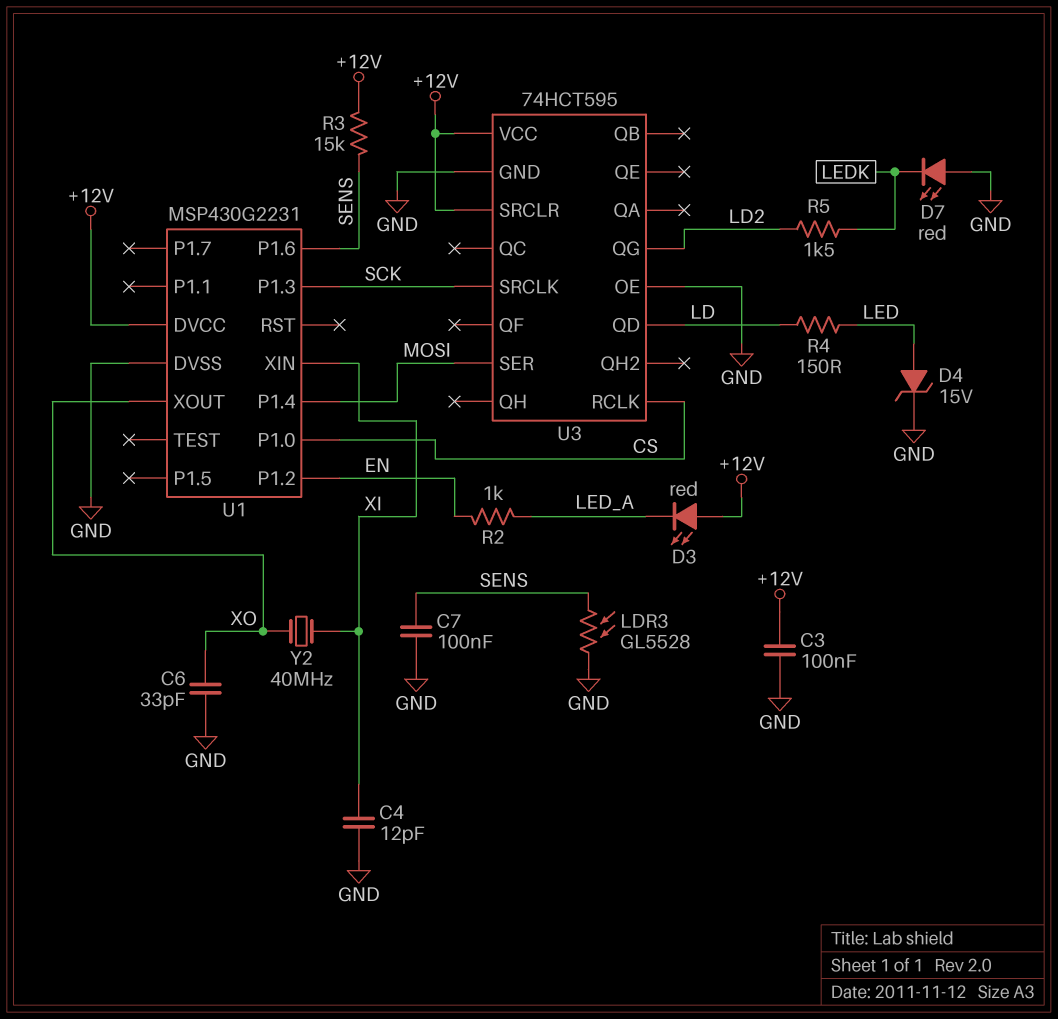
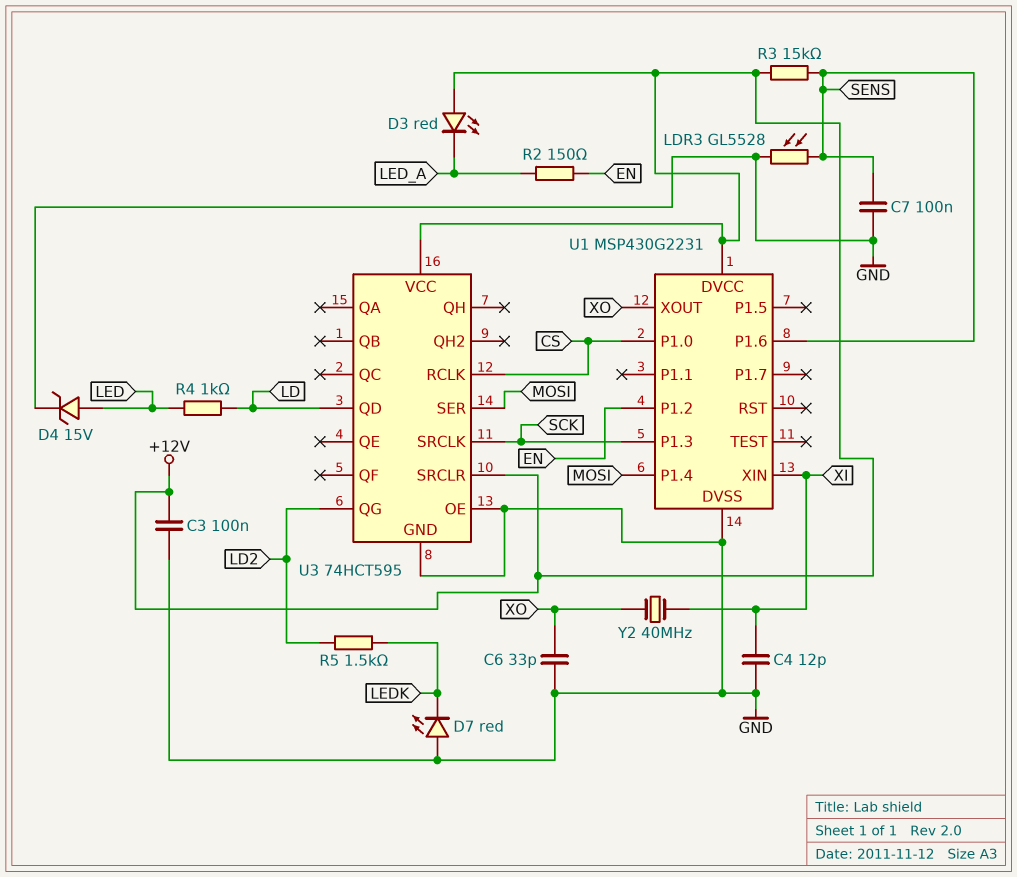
R2: 1k (EN, LED_A) -> 150 (EN, LED_A)
R4: 150 (LD, LED) -> 1k (LD, LED)

